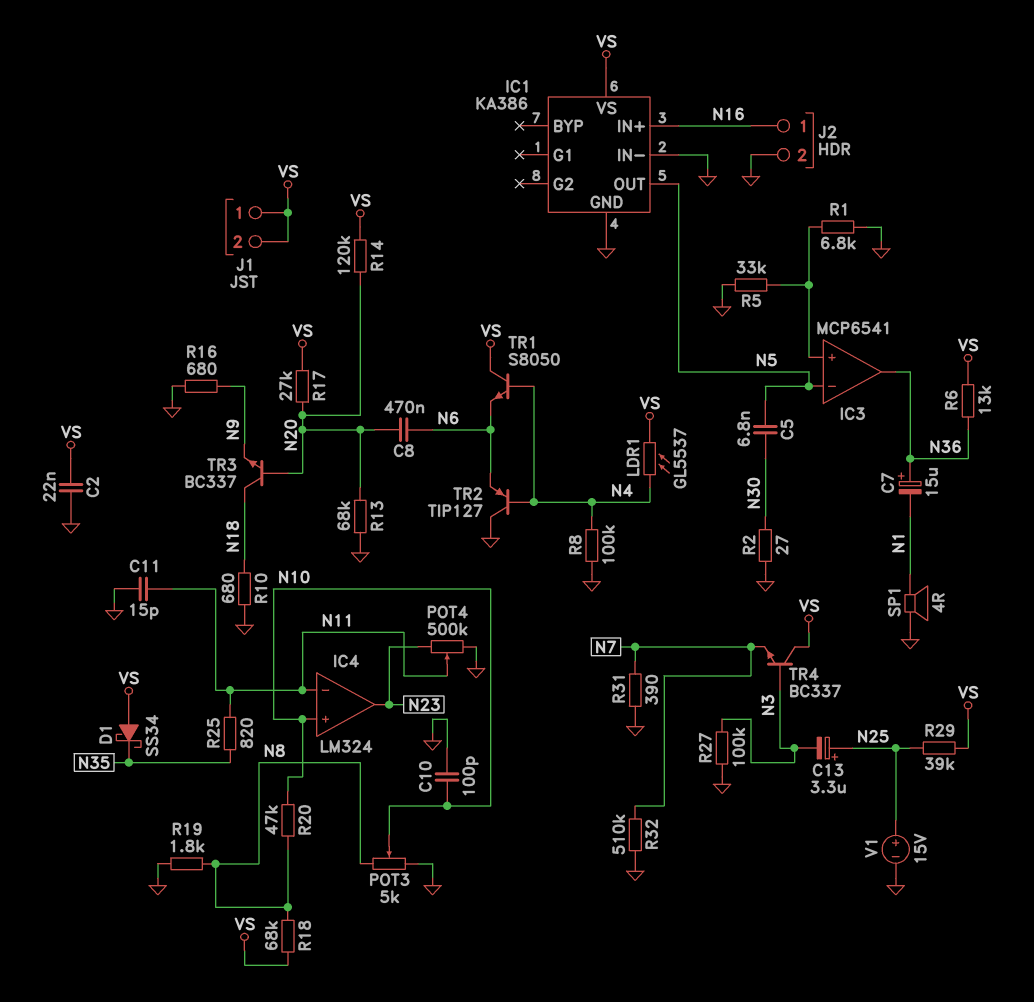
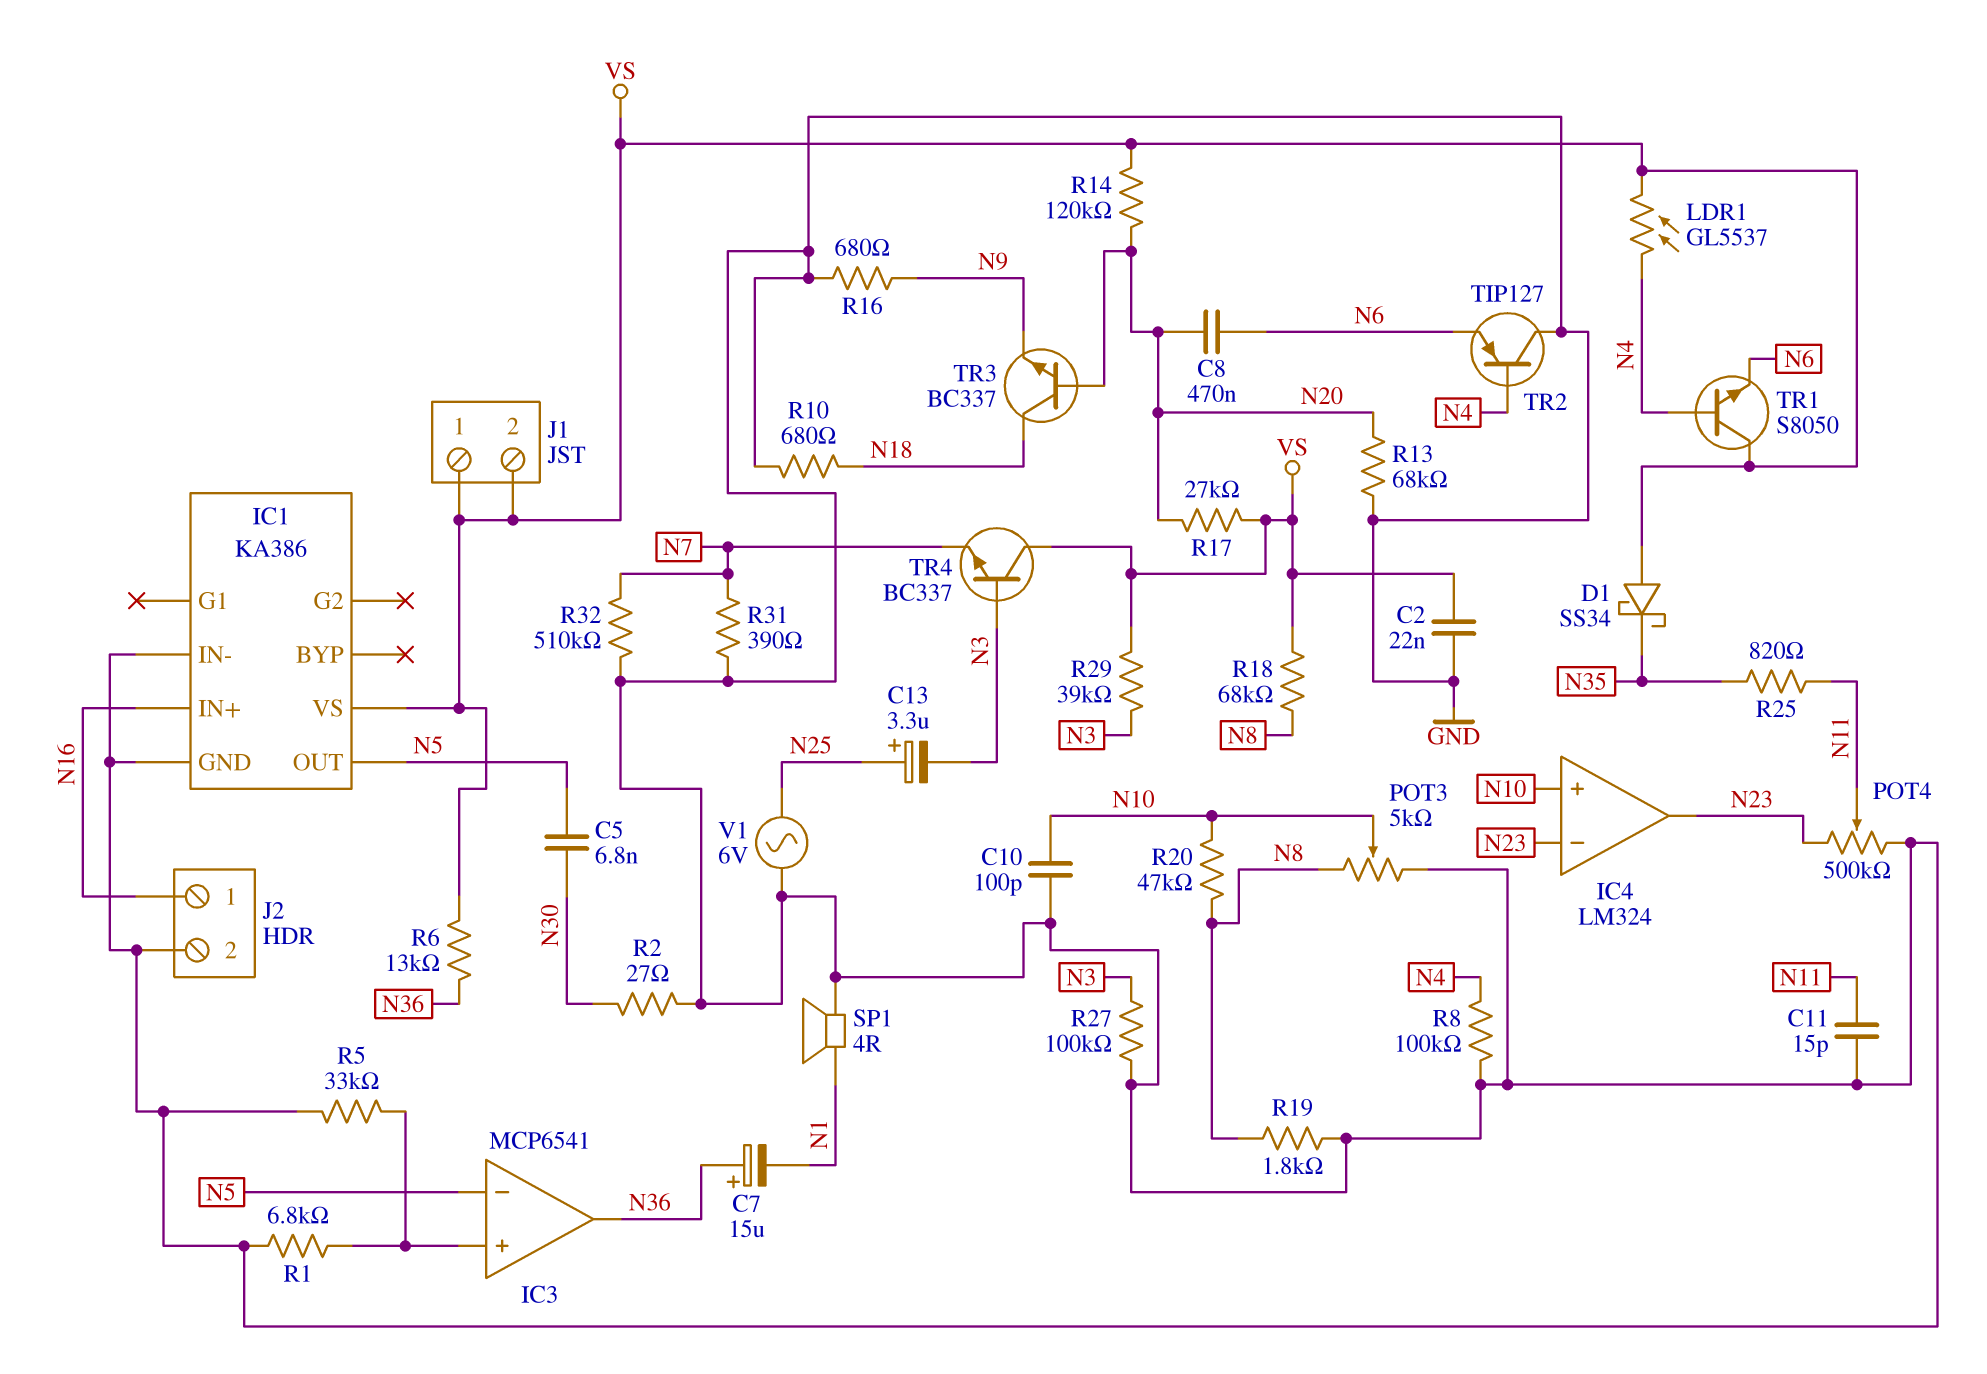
IC4 pin in-: N11 -> N23
R29: 39k (N25, VS) -> 39k (N3, VS)
V1: 15V (plus N25, minus GND) -> AC 6V (GND, N25)

